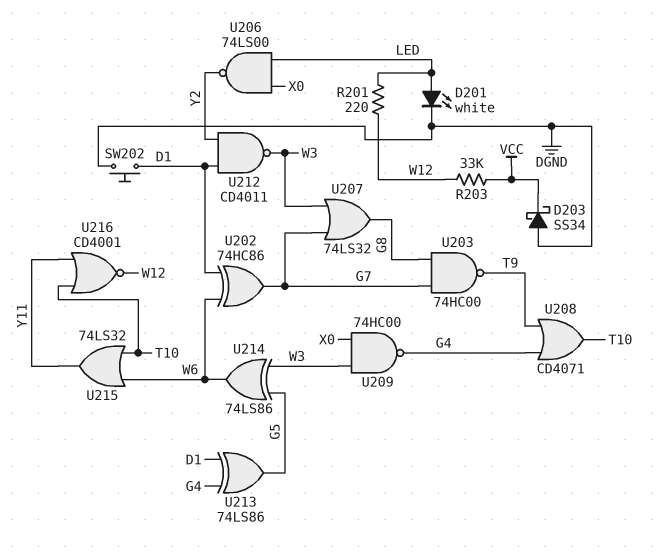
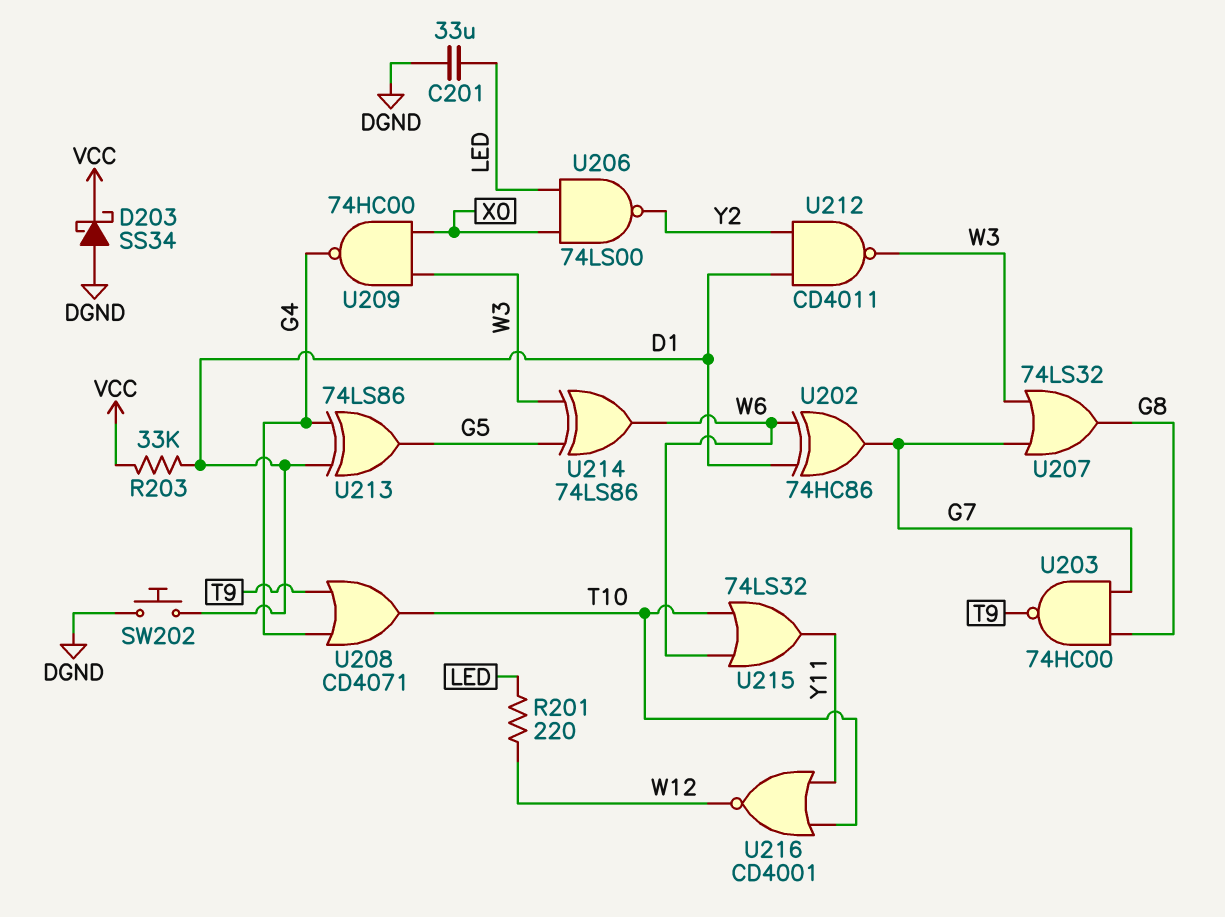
C201: none -> 33uF (DGND, LED)
D201: LED white (A LED, K DGND) -> none
R203: 33k (VCC, W12) -> 33k (D1, VCC)

